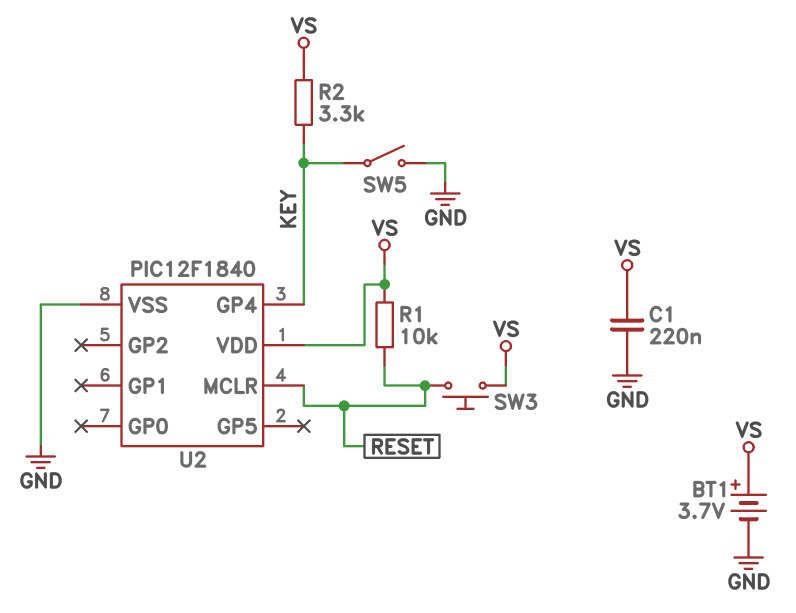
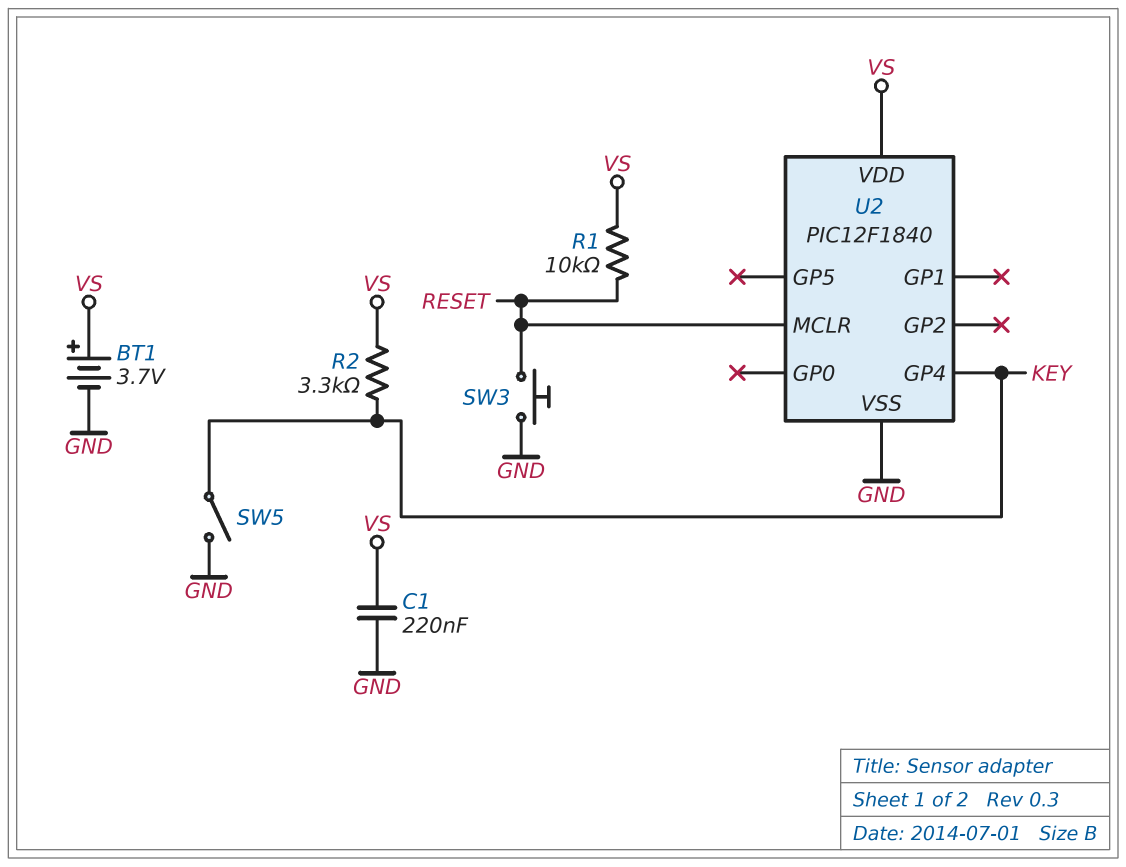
SW3: button (RESET, VS) -> button (GND, RESET)

